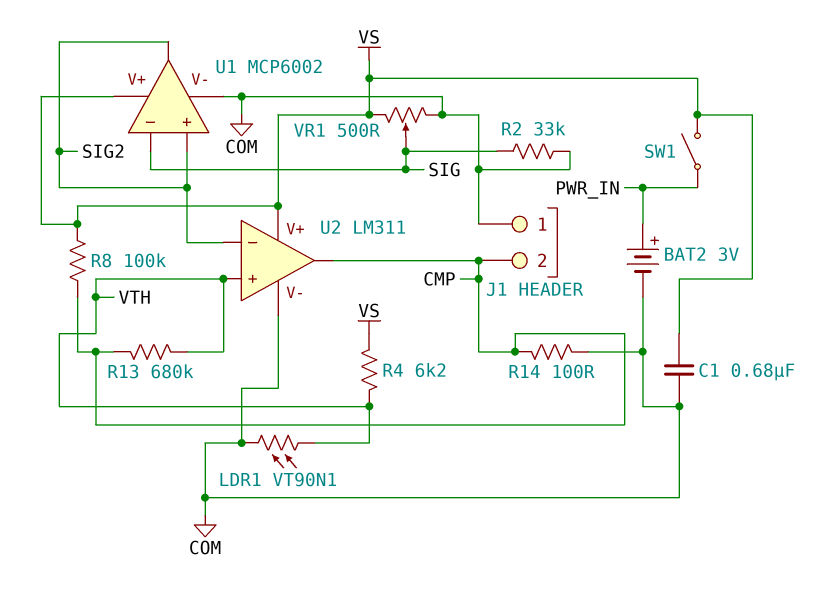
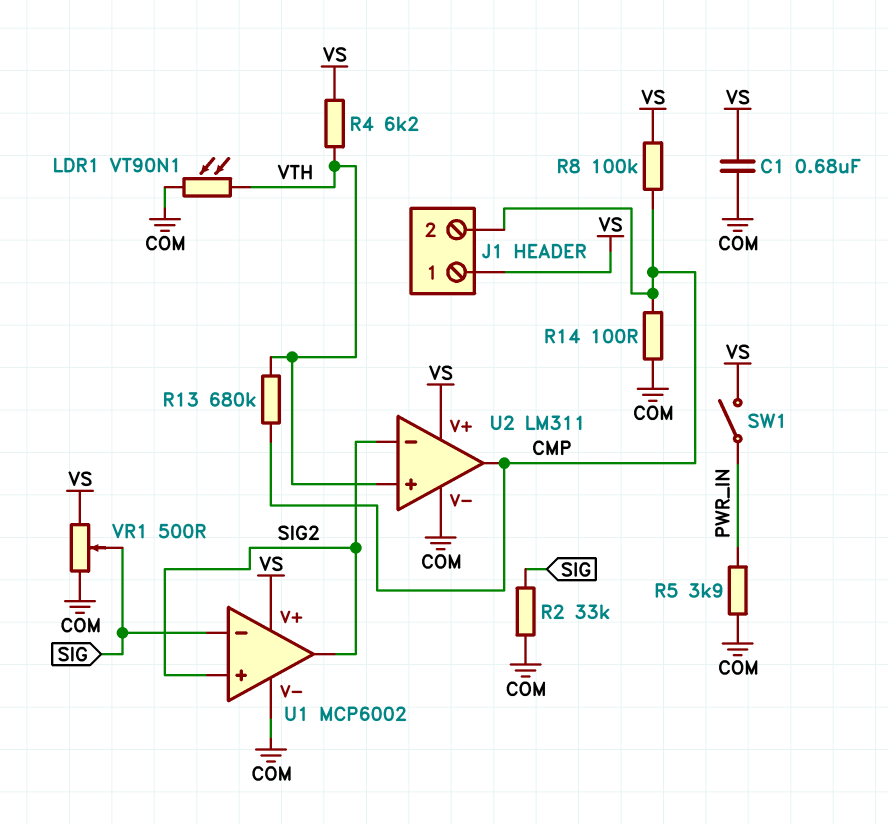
BAT2: 3V (plus PWR_IN, minus COM) -> none
J1 pin 1: COM -> VS
R5: none -> 3.9k (COM, PWR_IN)

